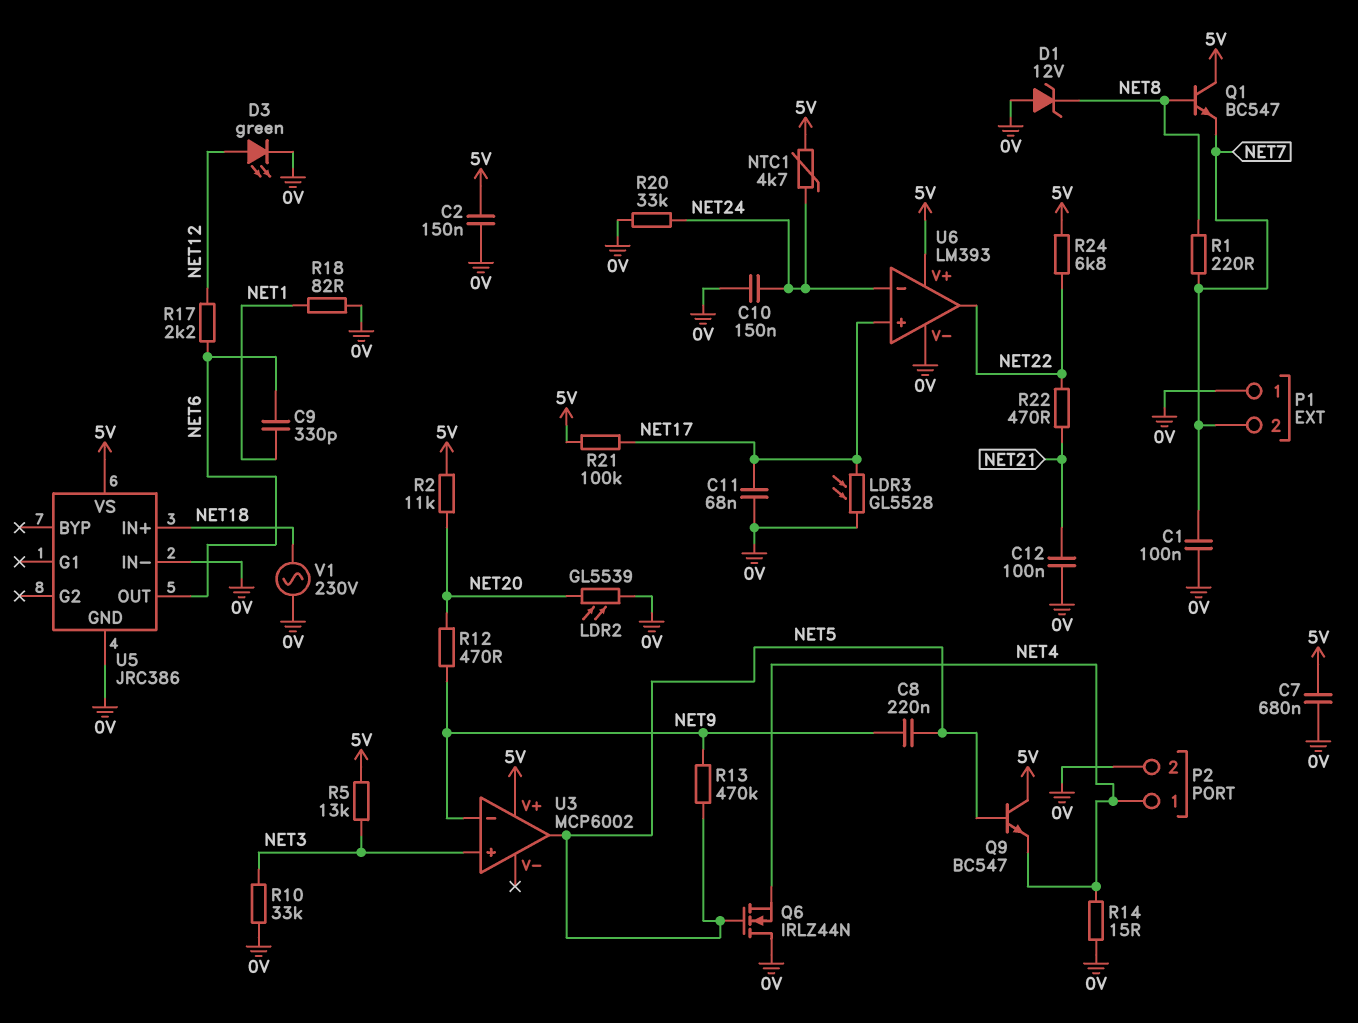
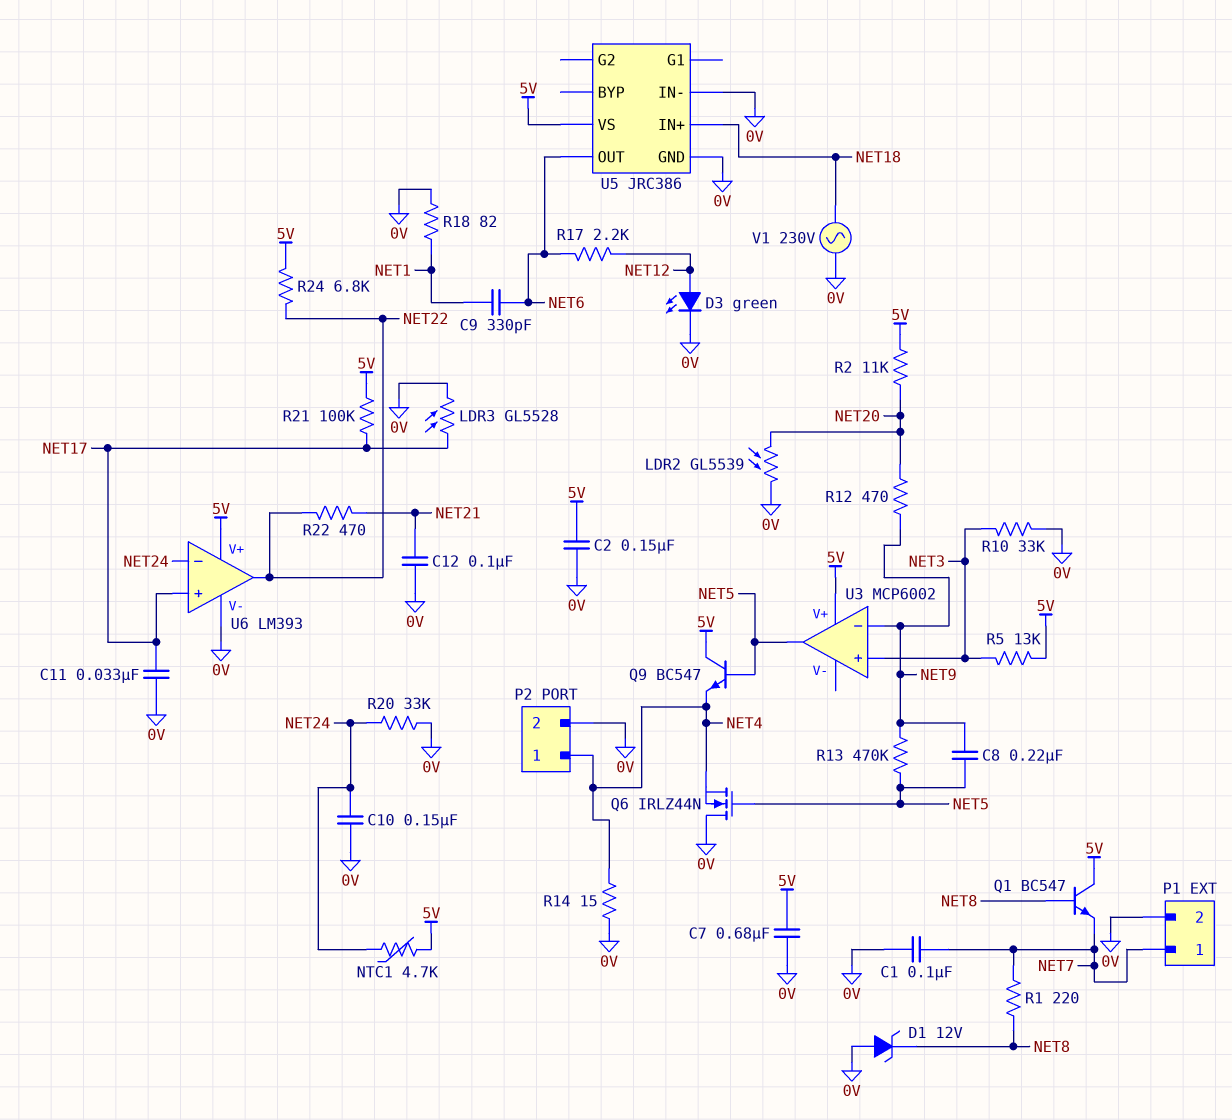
C11: 68nF (0V, NET17) -> 33nF (0V, NET17)
P1 pin 1: 0V -> NET7
P1 pin 2: NET7 -> 0V

